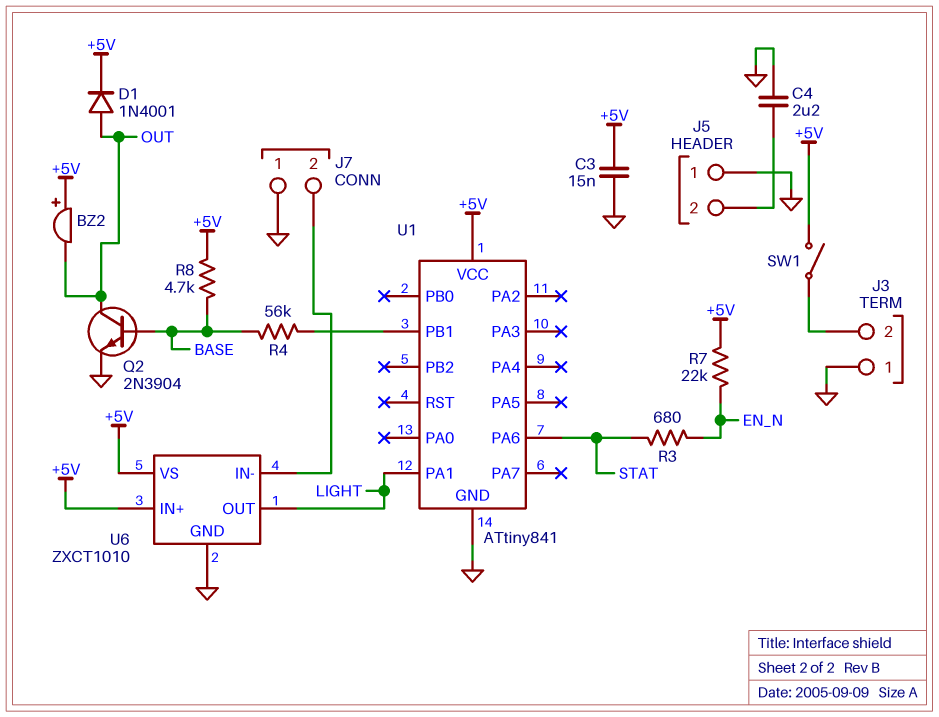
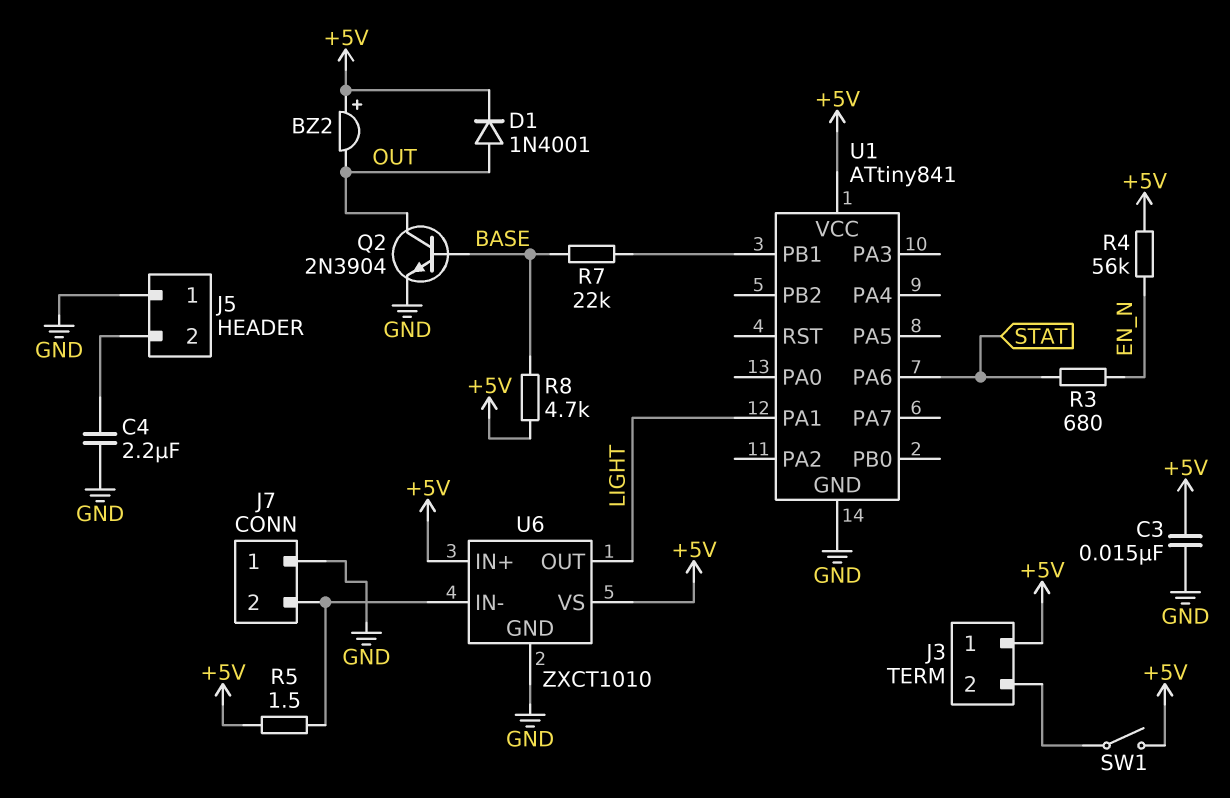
J3 pin 1: GND -> +5V
R4: 56k (BASE, U1/PB1) -> 56k (+5V, EN_N)
R5: none -> 1.5 (+5V, J7/2)
R7: 22k (+5V, EN_N) -> 22k (BASE, U1/PB1)

